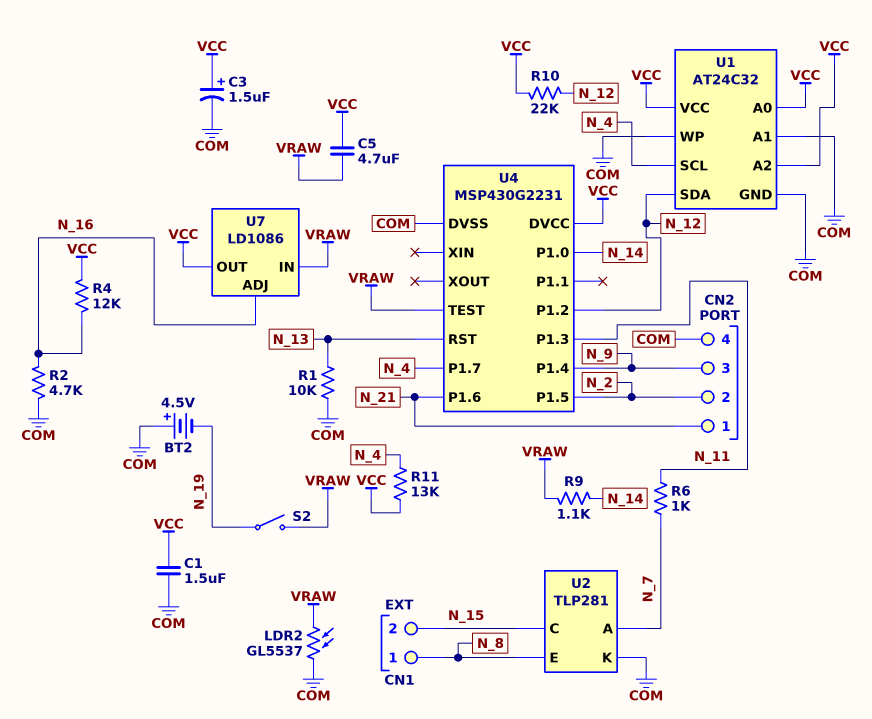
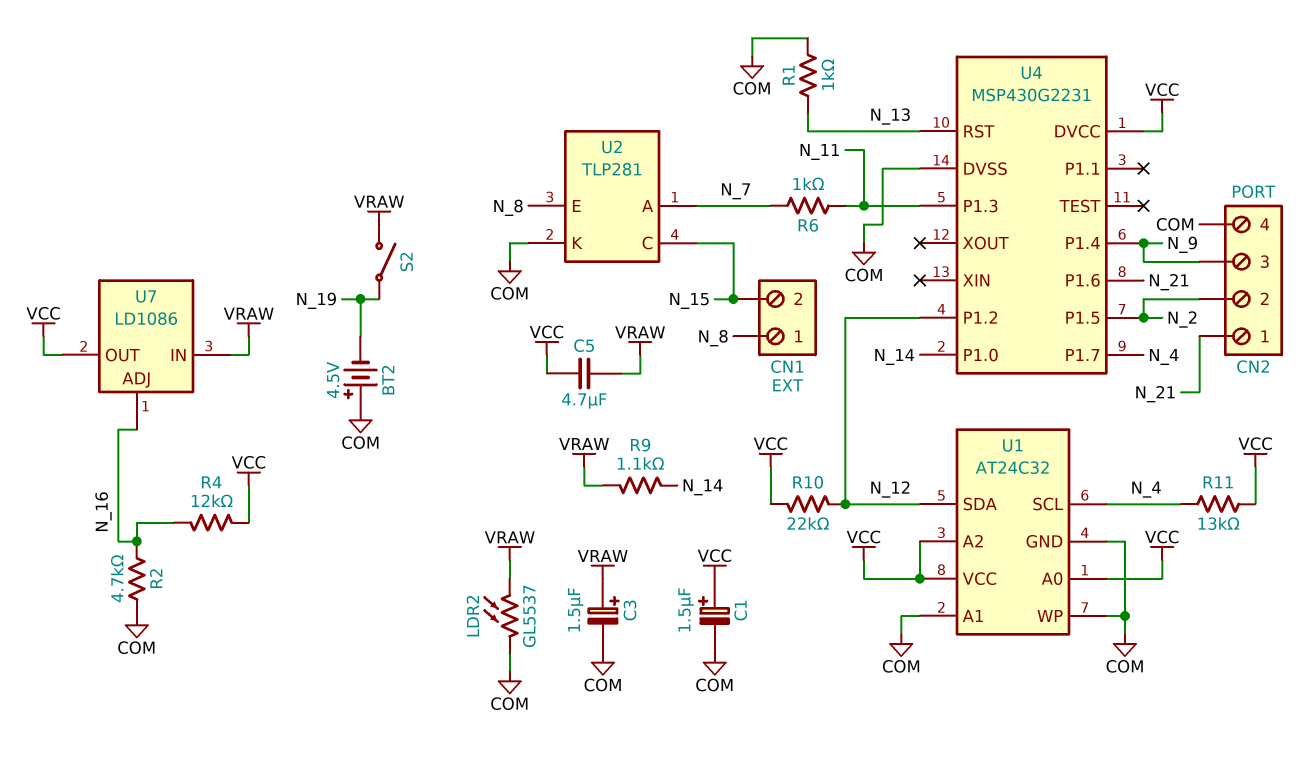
C1: 1.5uF (COM, VCC) -> 1.5uF (plus VCC, minus COM)
C3: 1.5uF (plus VCC, minus COM) -> 1.5uF (plus VRAW, minus COM)
R1: 10k (COM, N_13) -> 1k (COM, N_13)
U4 pin TEST: VRAW -> none

